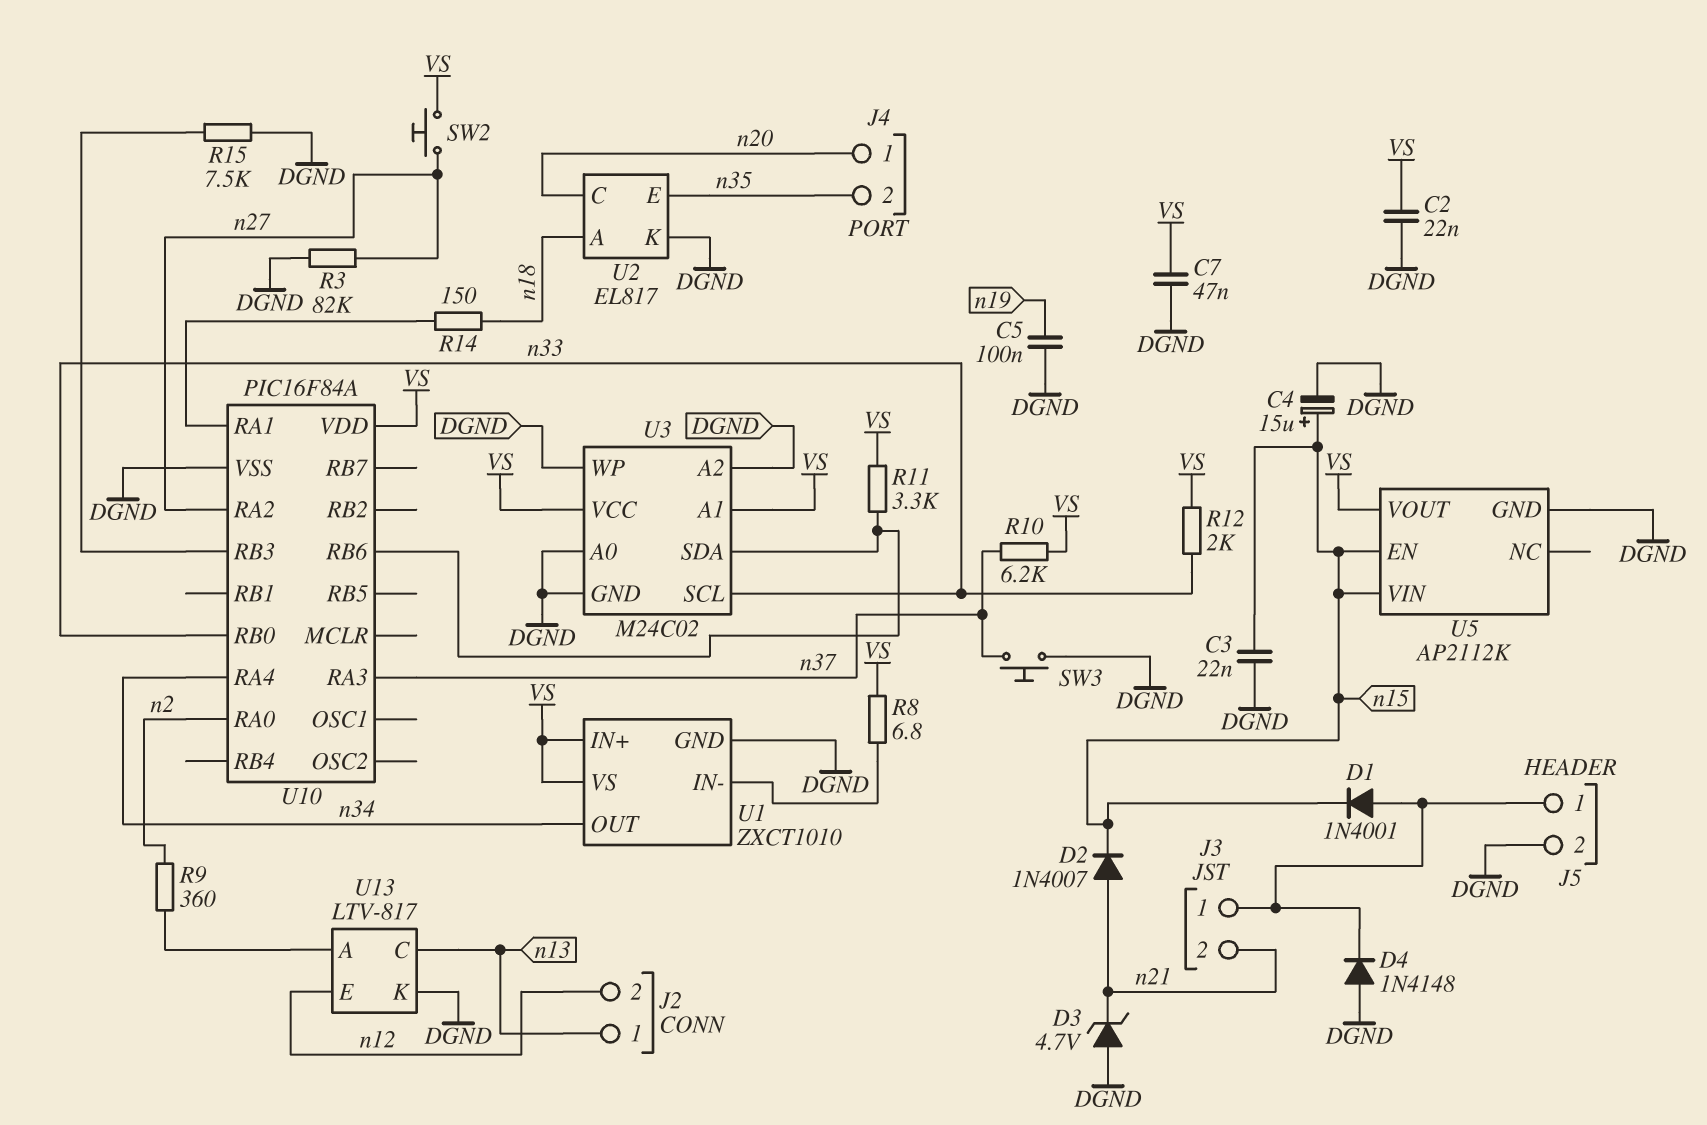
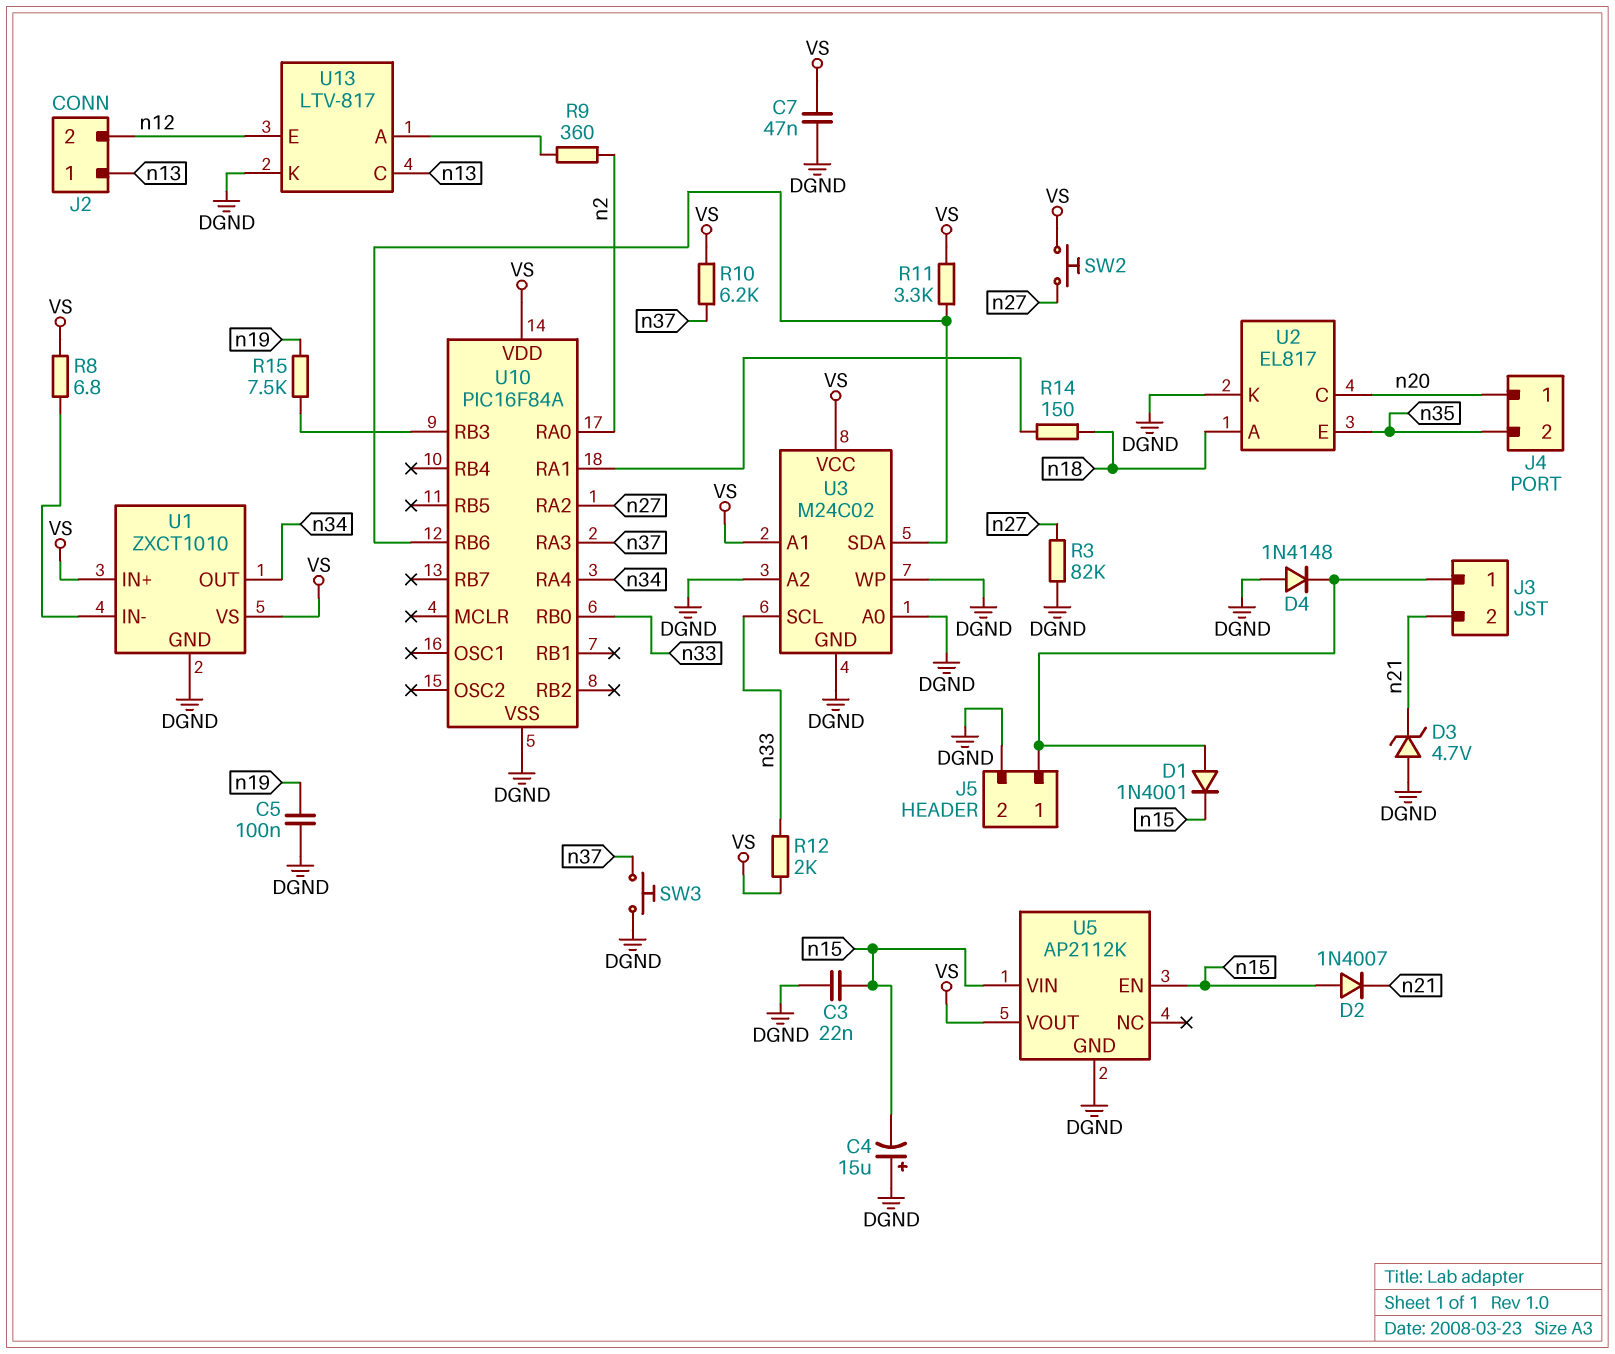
C2: 22nF (DGND, VS) -> none
C4: 15uF (plus n15, minus DGND) -> 15uF (plus DGND, minus n15)
D2: diode 1N4007 (A n21, K n15) -> diode 1N4007 (A n15, K n21)
R15: 7.5k (DGND, U10/RB3) -> 7.5k (U10/RB3, n19)

